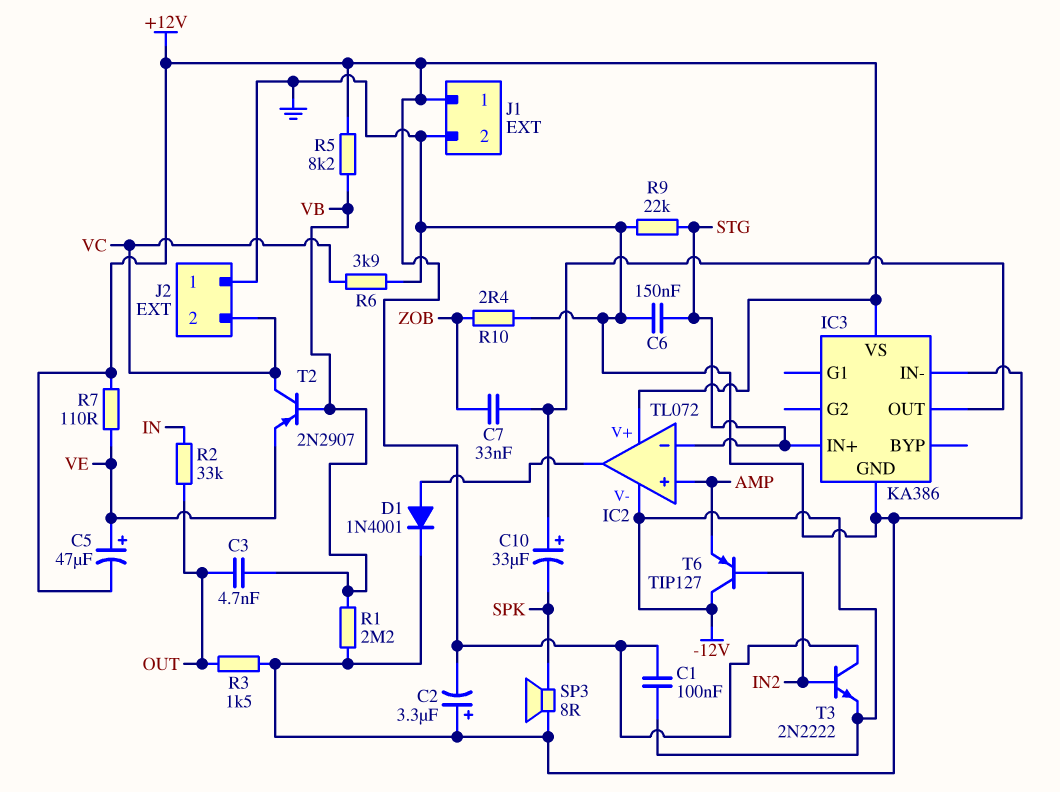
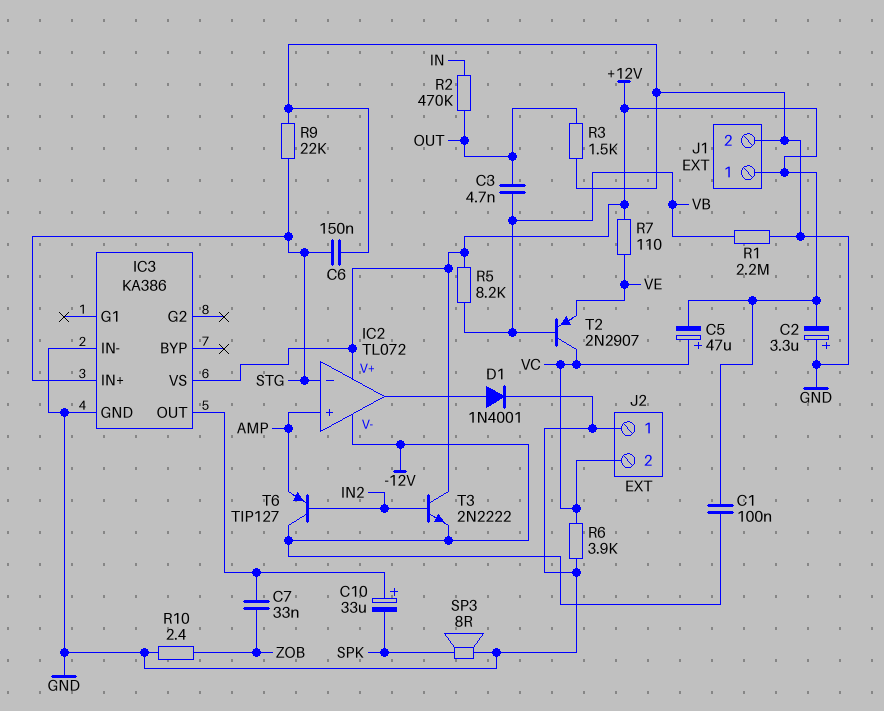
C5: 47uF (plus VE, minus +12V) -> 47uF (plus VC, minus +12V)
R2: 33k (IN, OUT) -> 470k (IN, OUT)

